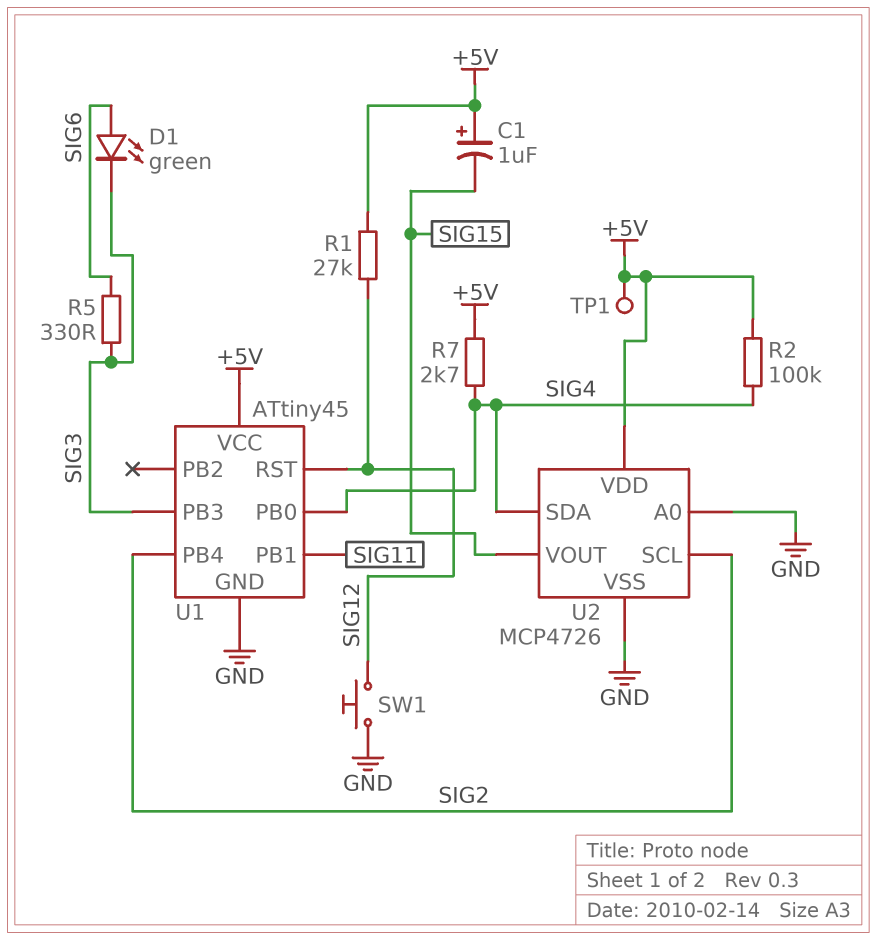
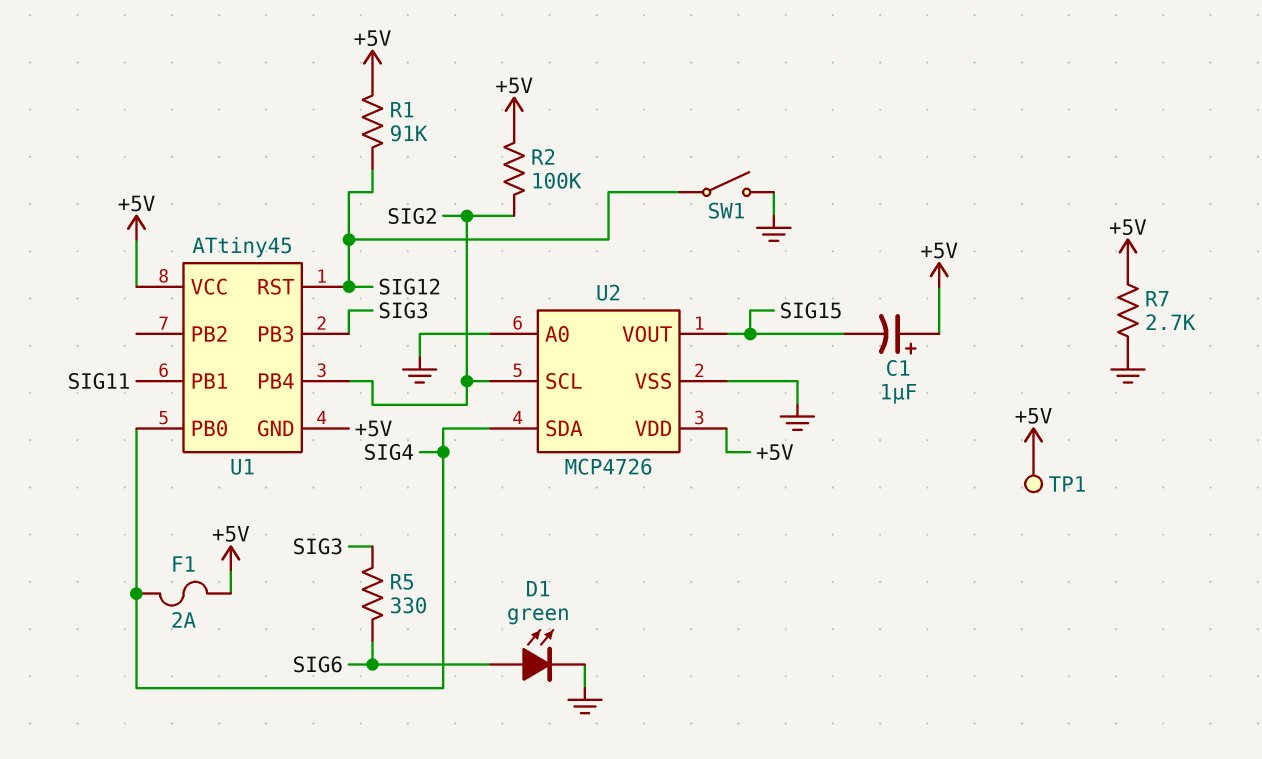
D1: LED green (A SIG6, K SIG3) -> LED green (A SIG6, K GND)
F1: none -> 2A (+5V, SIG4)
R1: 27k (+5V, SIG12) -> 91k (+5V, SIG12)
R2: 100k (+5V, SIG4) -> 100k (+5V, SIG2)
R7: 2.7k (+5V, SIG4) -> 2.7k (+5V, GND)
SW1: button (GND, SIG12) -> switch (GND, SIG12)
U1 pin GND: GND -> +5V

